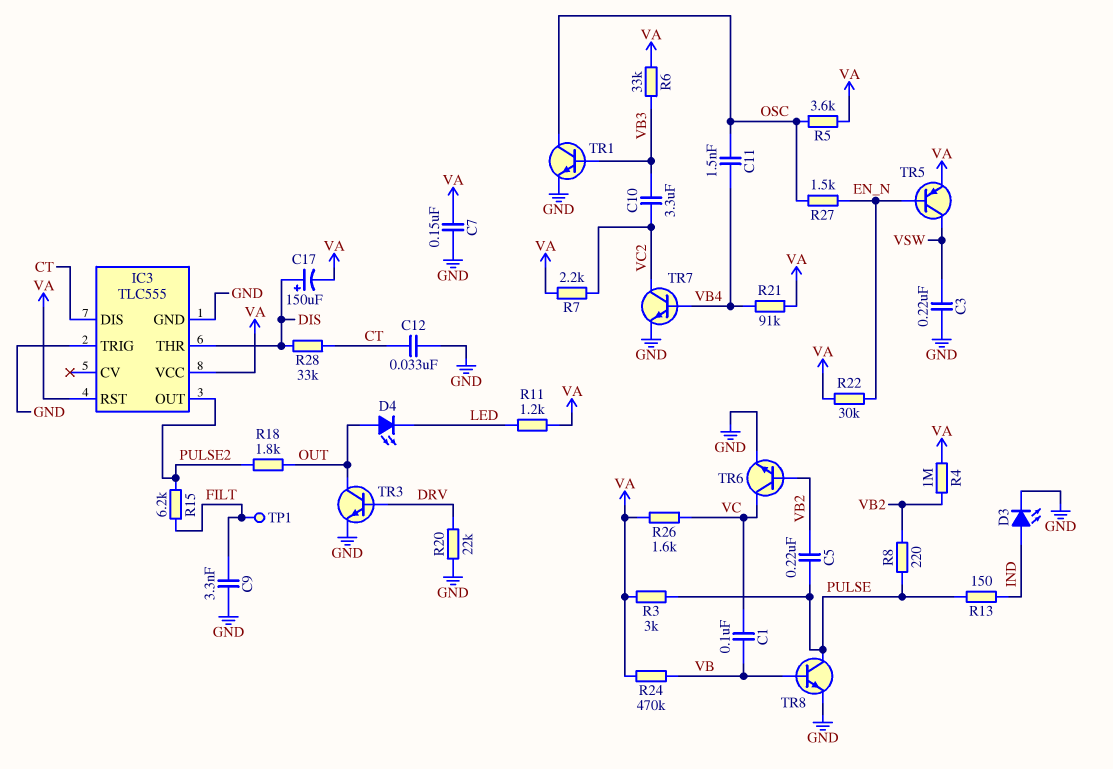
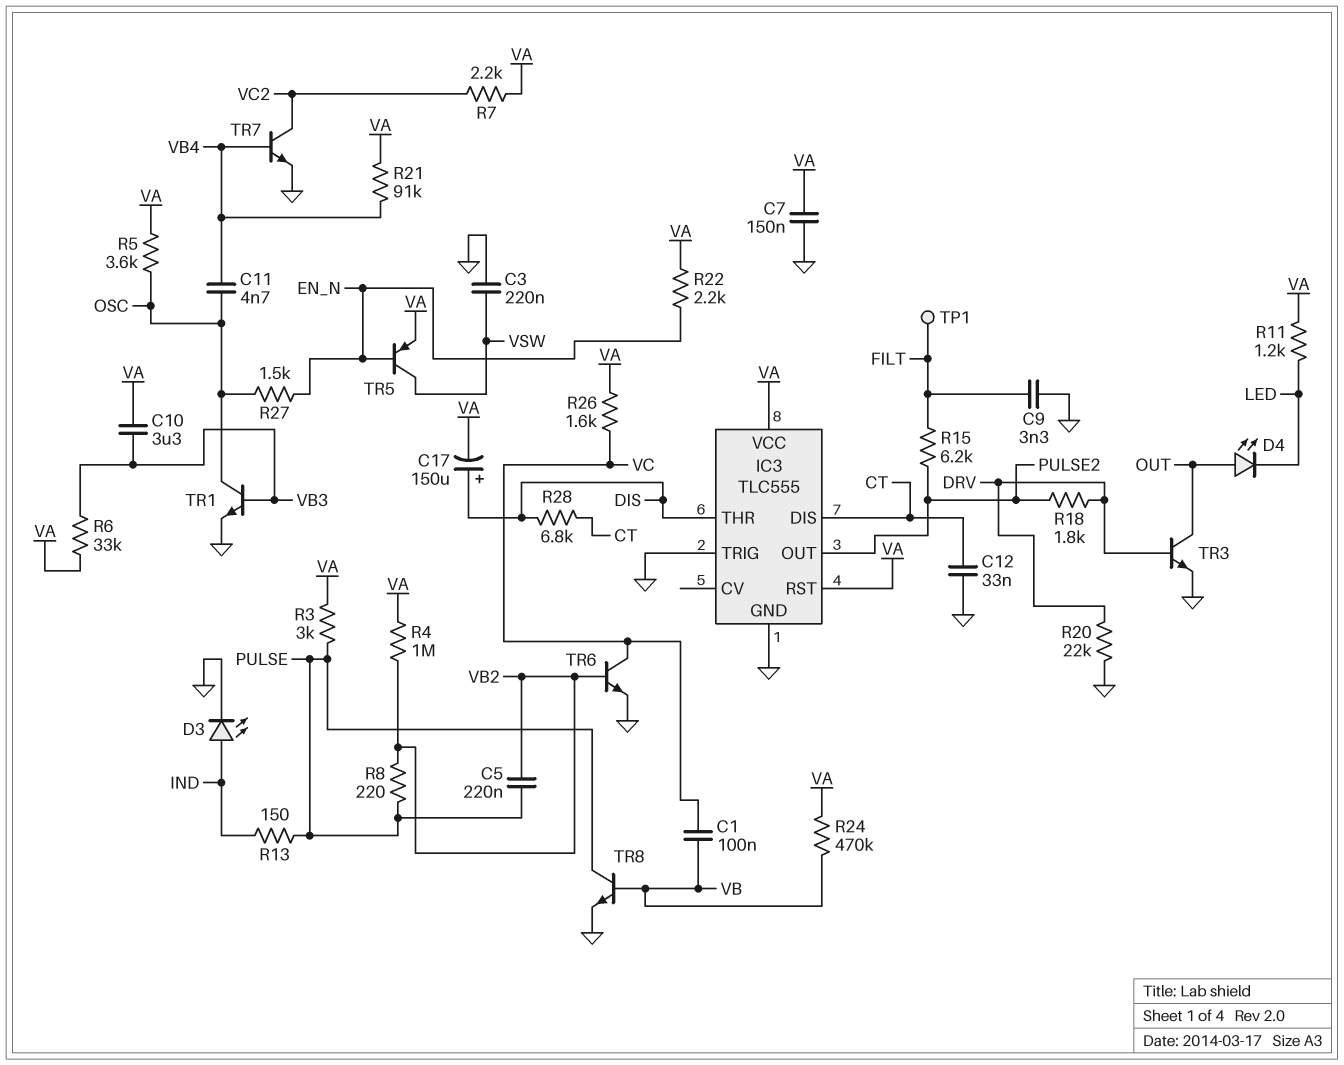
C10: 3.3uF (VB3, VC2) -> 3.3uF (VA, VB3)
C11: 1.5nF (OSC, VB4) -> 4.7nF (OSC, VB4)
R18: 1.8k (OUT, PULSE2) -> 1.8k (DRV, PULSE2)
R22: 30k (EN_N, VA) -> 2.2k (EN_N, VA)
R28: 33k (CT, DIS) -> 6.8k (CT, DIS)

